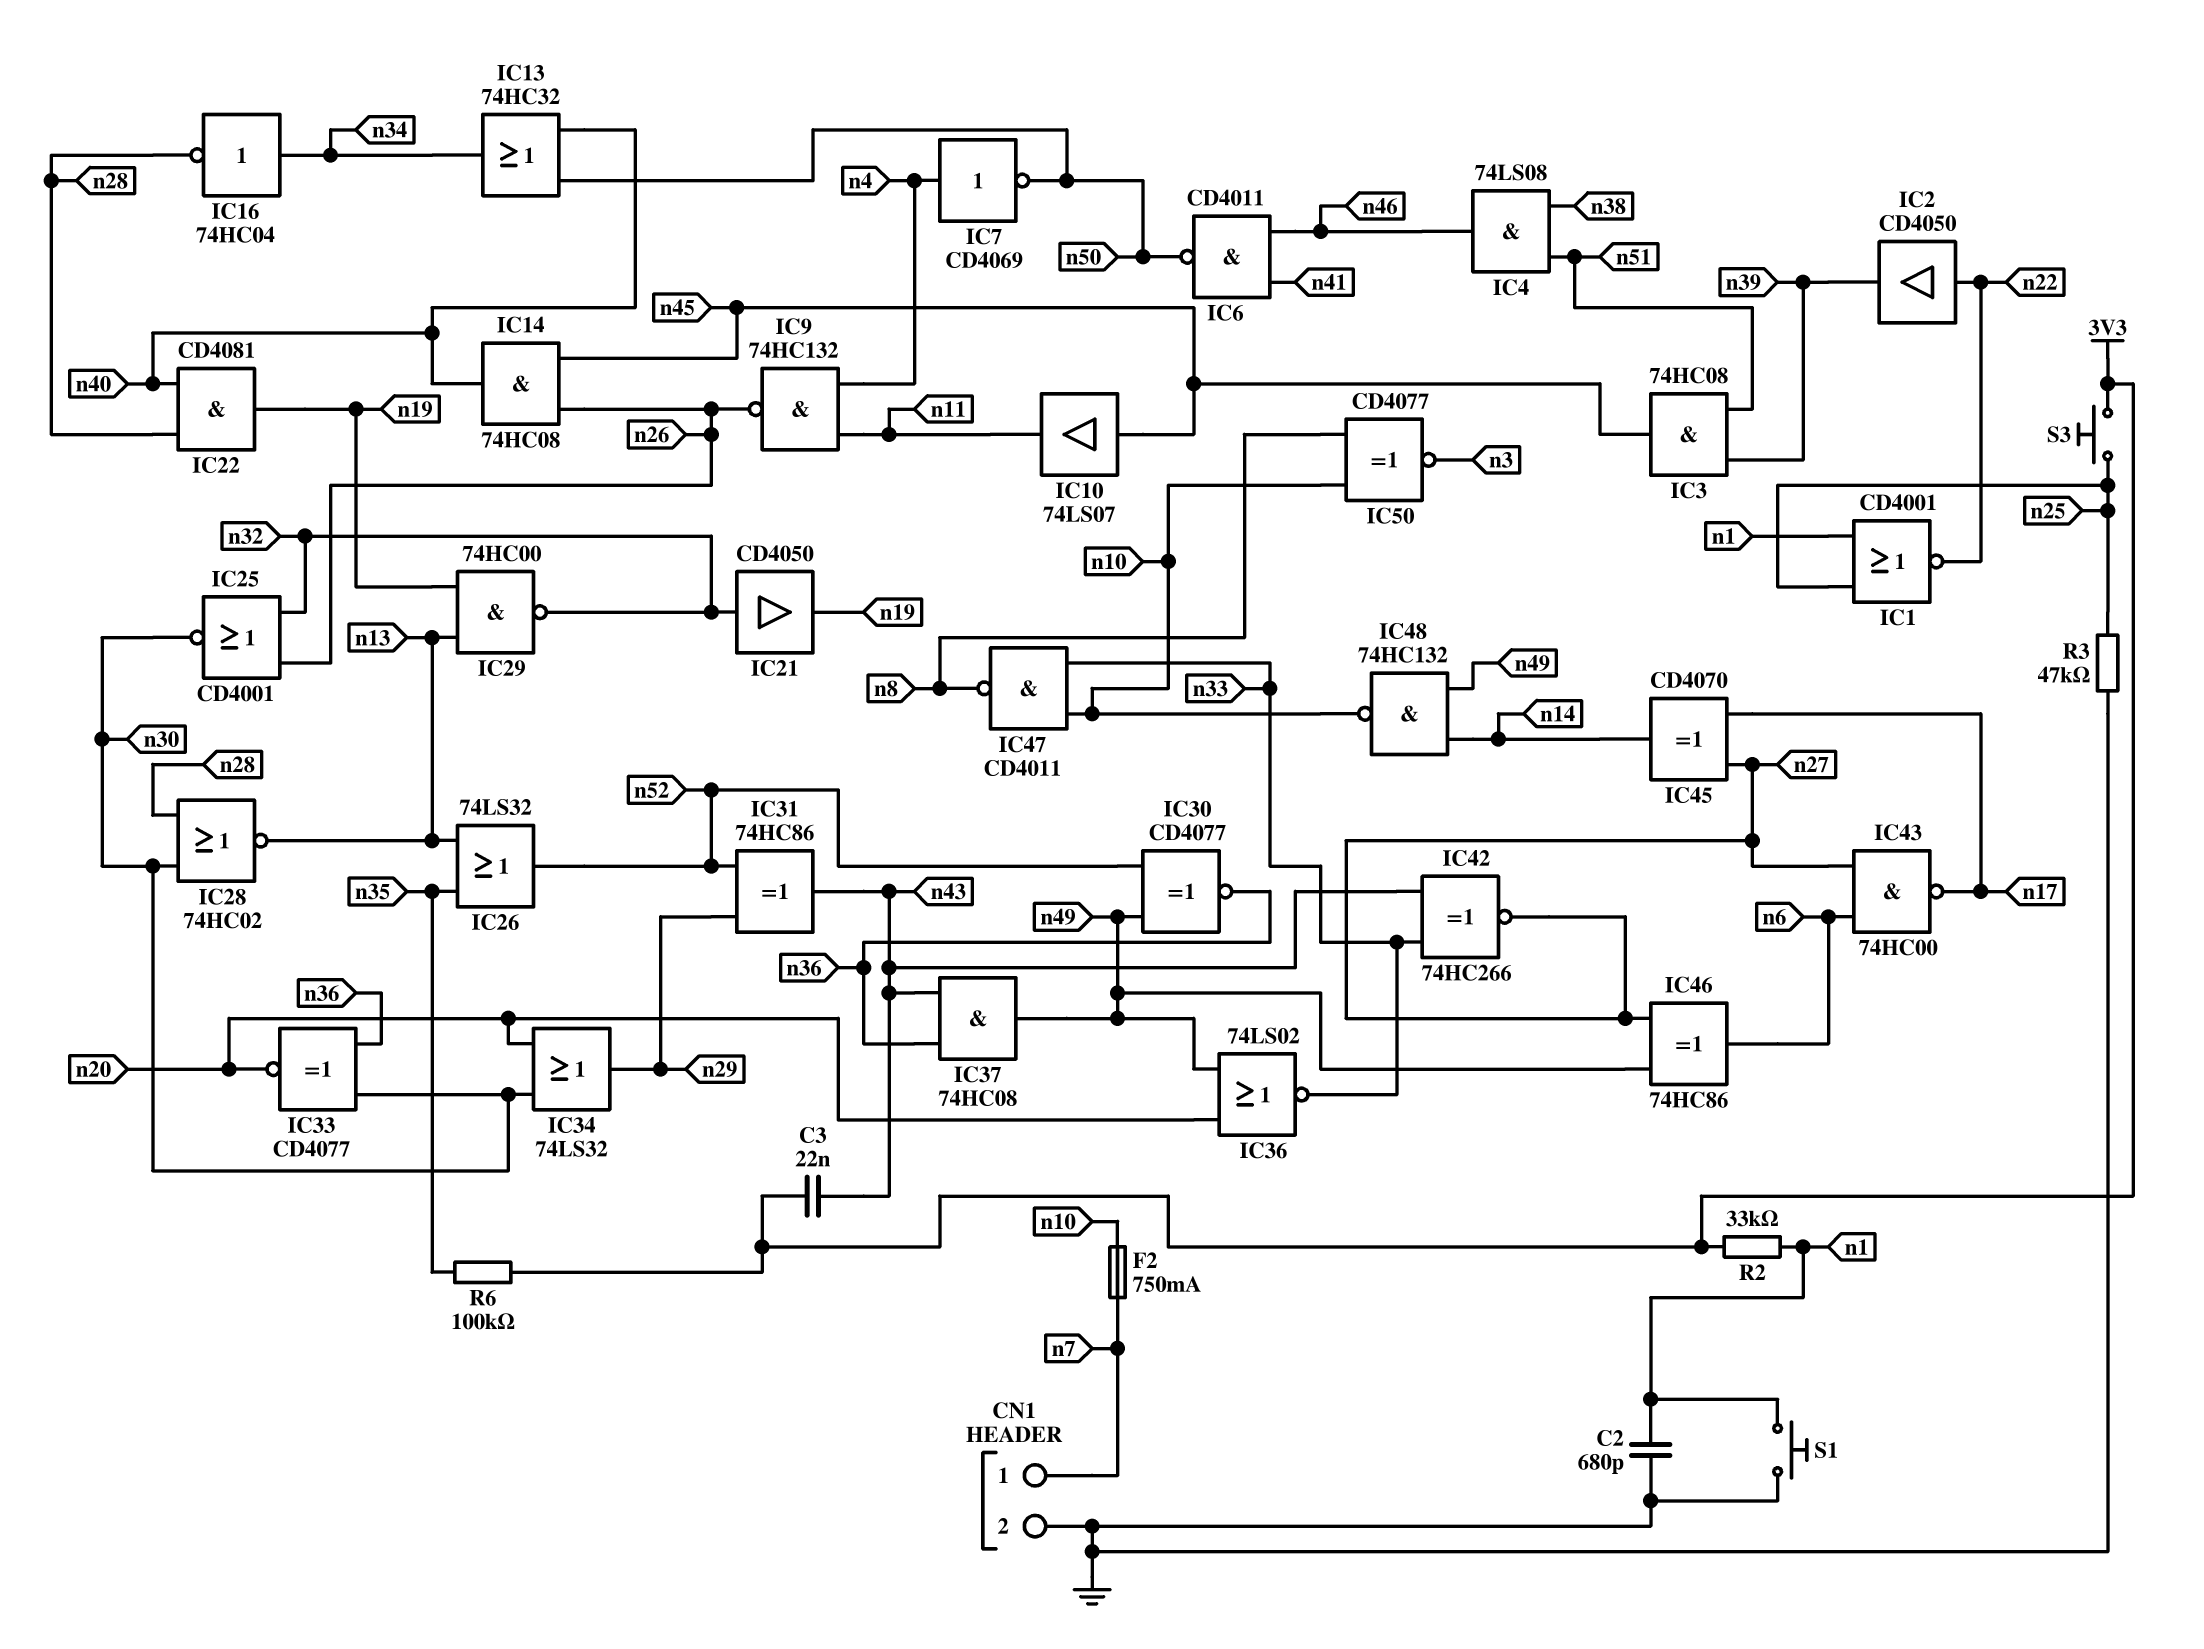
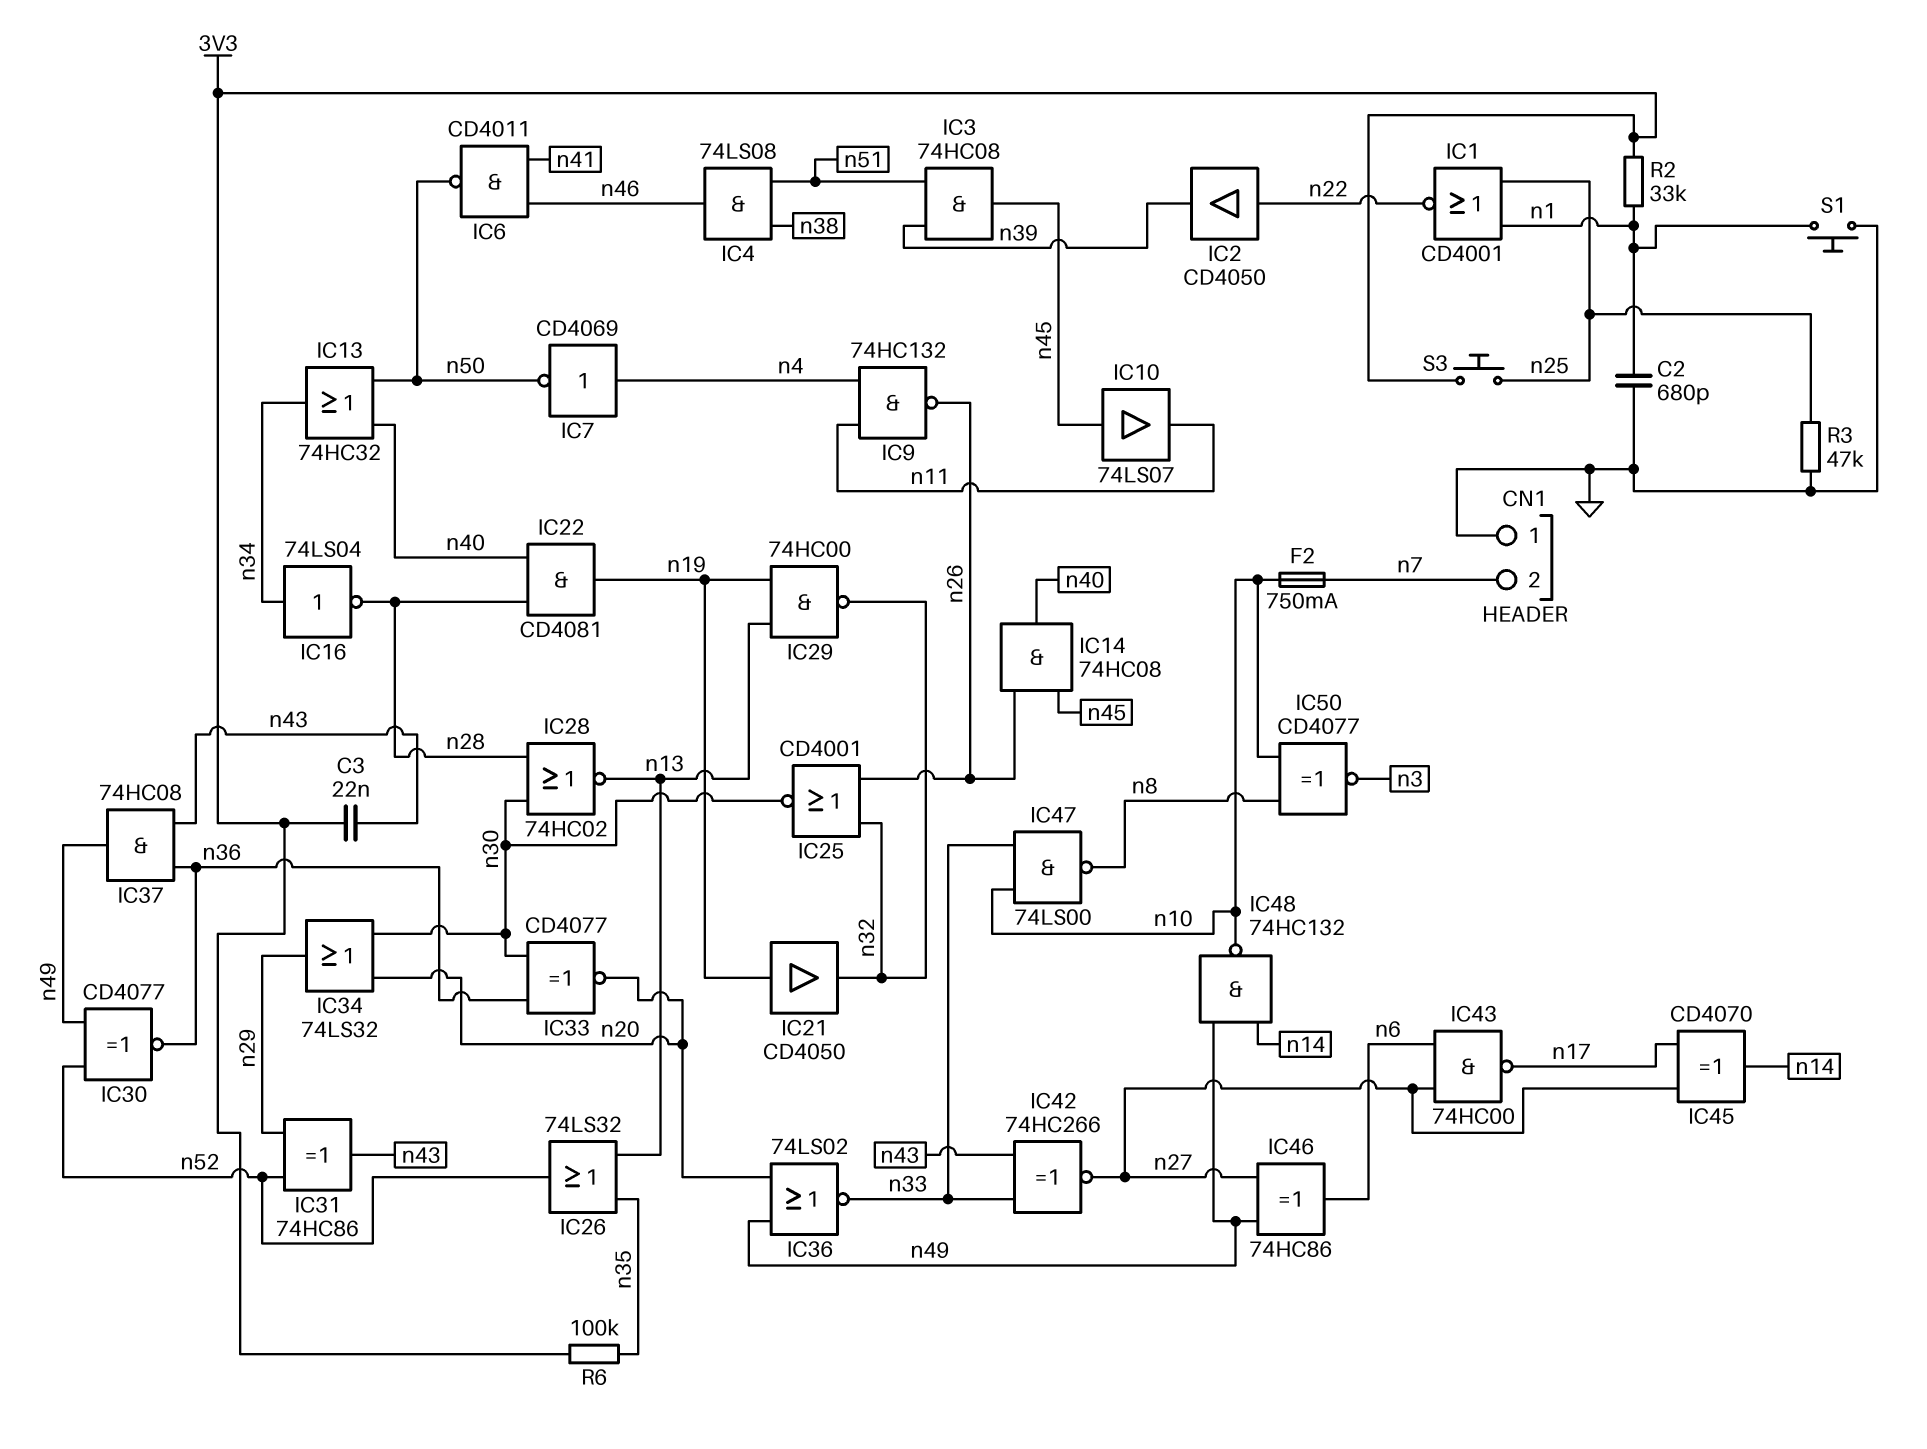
CN1 pin 1: n7 -> GND
CN1 pin 2: GND -> n7
IC16: NOT 74HC04 (in n34, out n28) -> NOT 74LS04 (in n34, out n28)
IC21: buffer CD4050 (in n32, out n19) -> buffer CD4050 (in n19, out n32)
IC47: NAND CD4011 (in n10, in n33, out n8) -> NAND 74LS00 (in n10, in n33, out n8)

